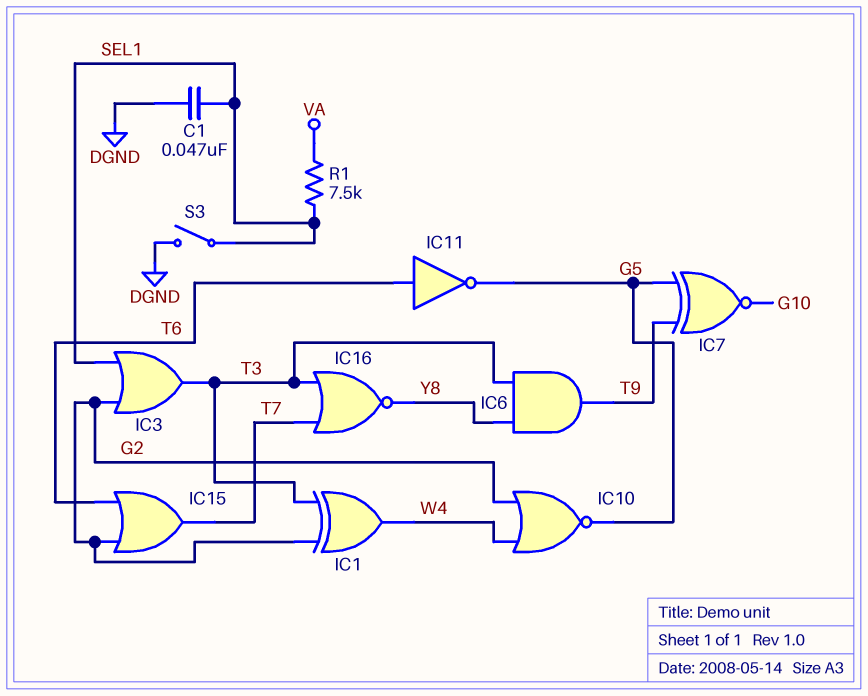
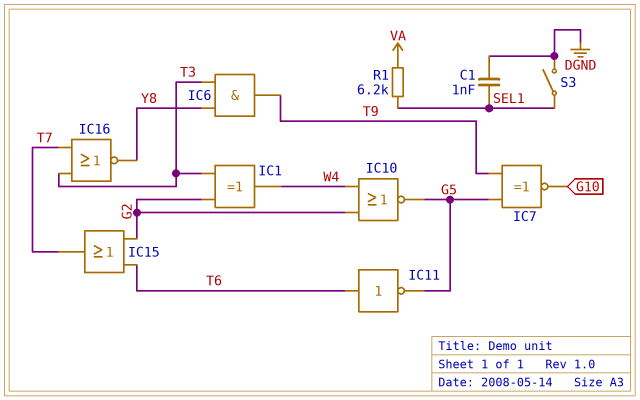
C1: 47nF (DGND, SEL1) -> 1nF (DGND, SEL1)
IC3: OR (in G2, in SEL1, out T3) -> none
R1: 7.5k (SEL1, VA) -> 6.2k (SEL1, VA)

